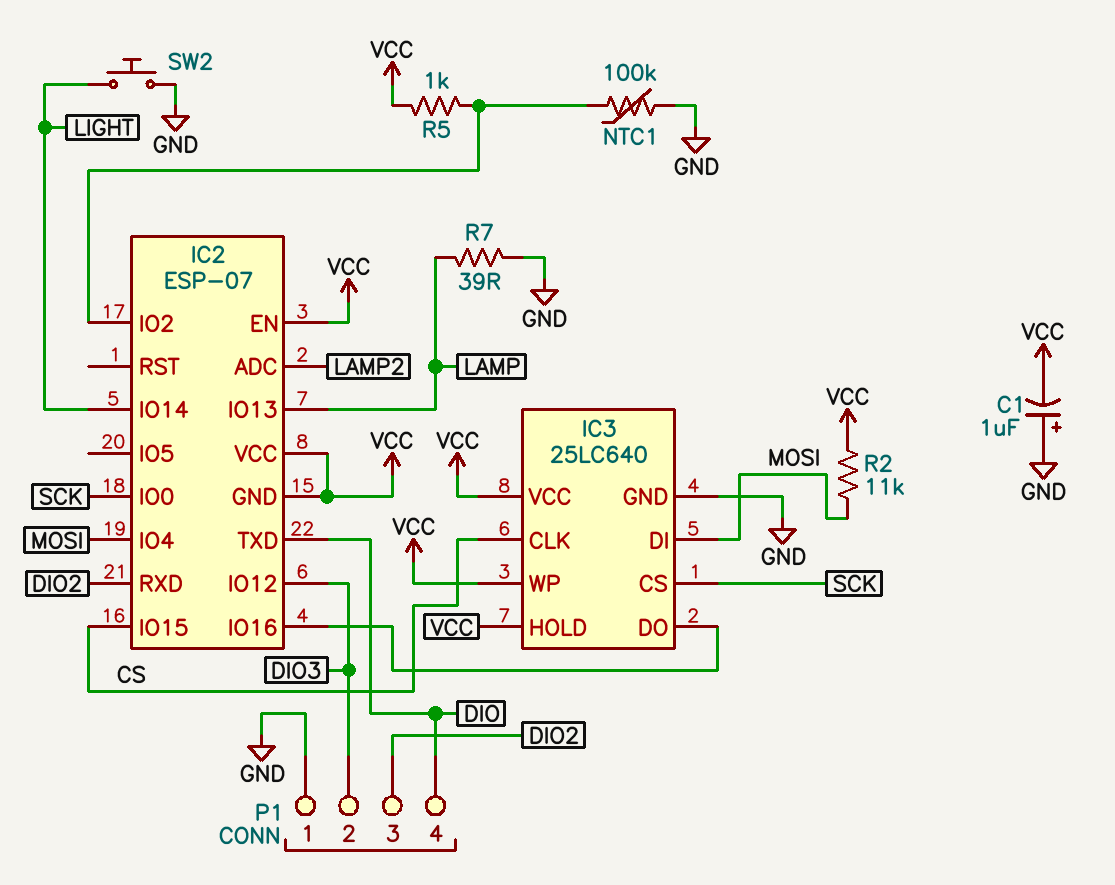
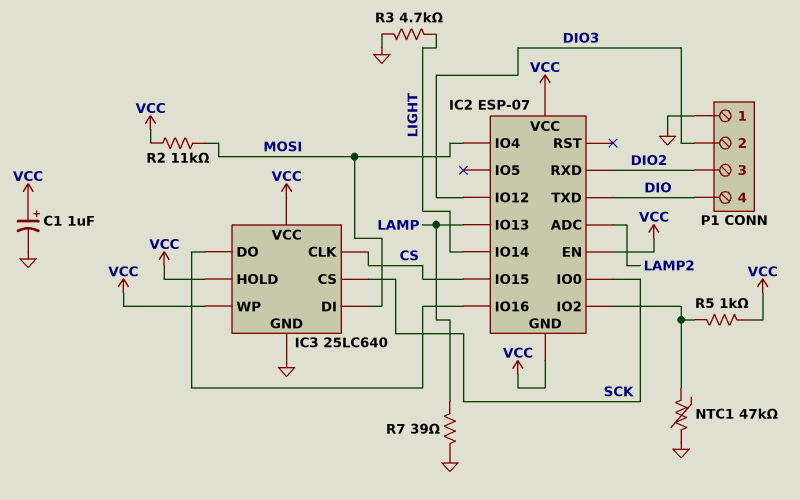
C1: 1uF (plus GND, minus VCC) -> 1uF (plus VCC, minus GND)
NTC1: 100k (GND, IC2/IO2) -> 47k (GND, IC2/IO2)
R3: none -> 4.7k (GND, LIGHT)
SW2: button (GND, LIGHT) -> none

